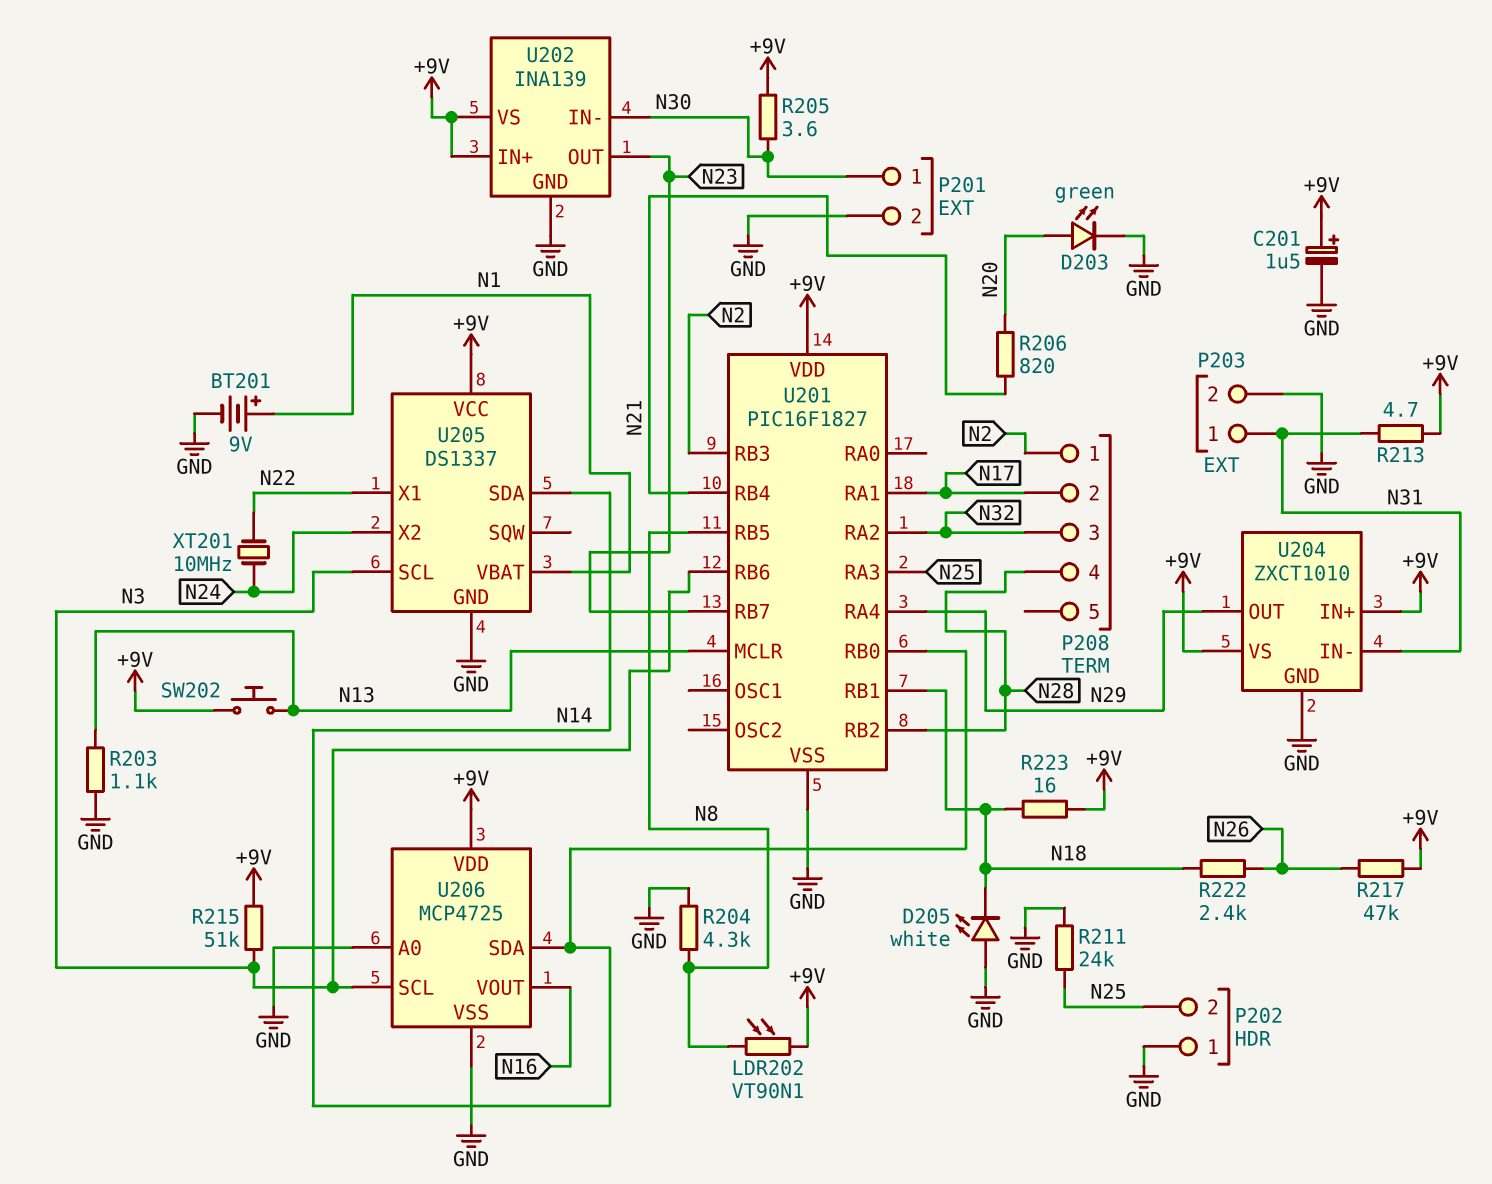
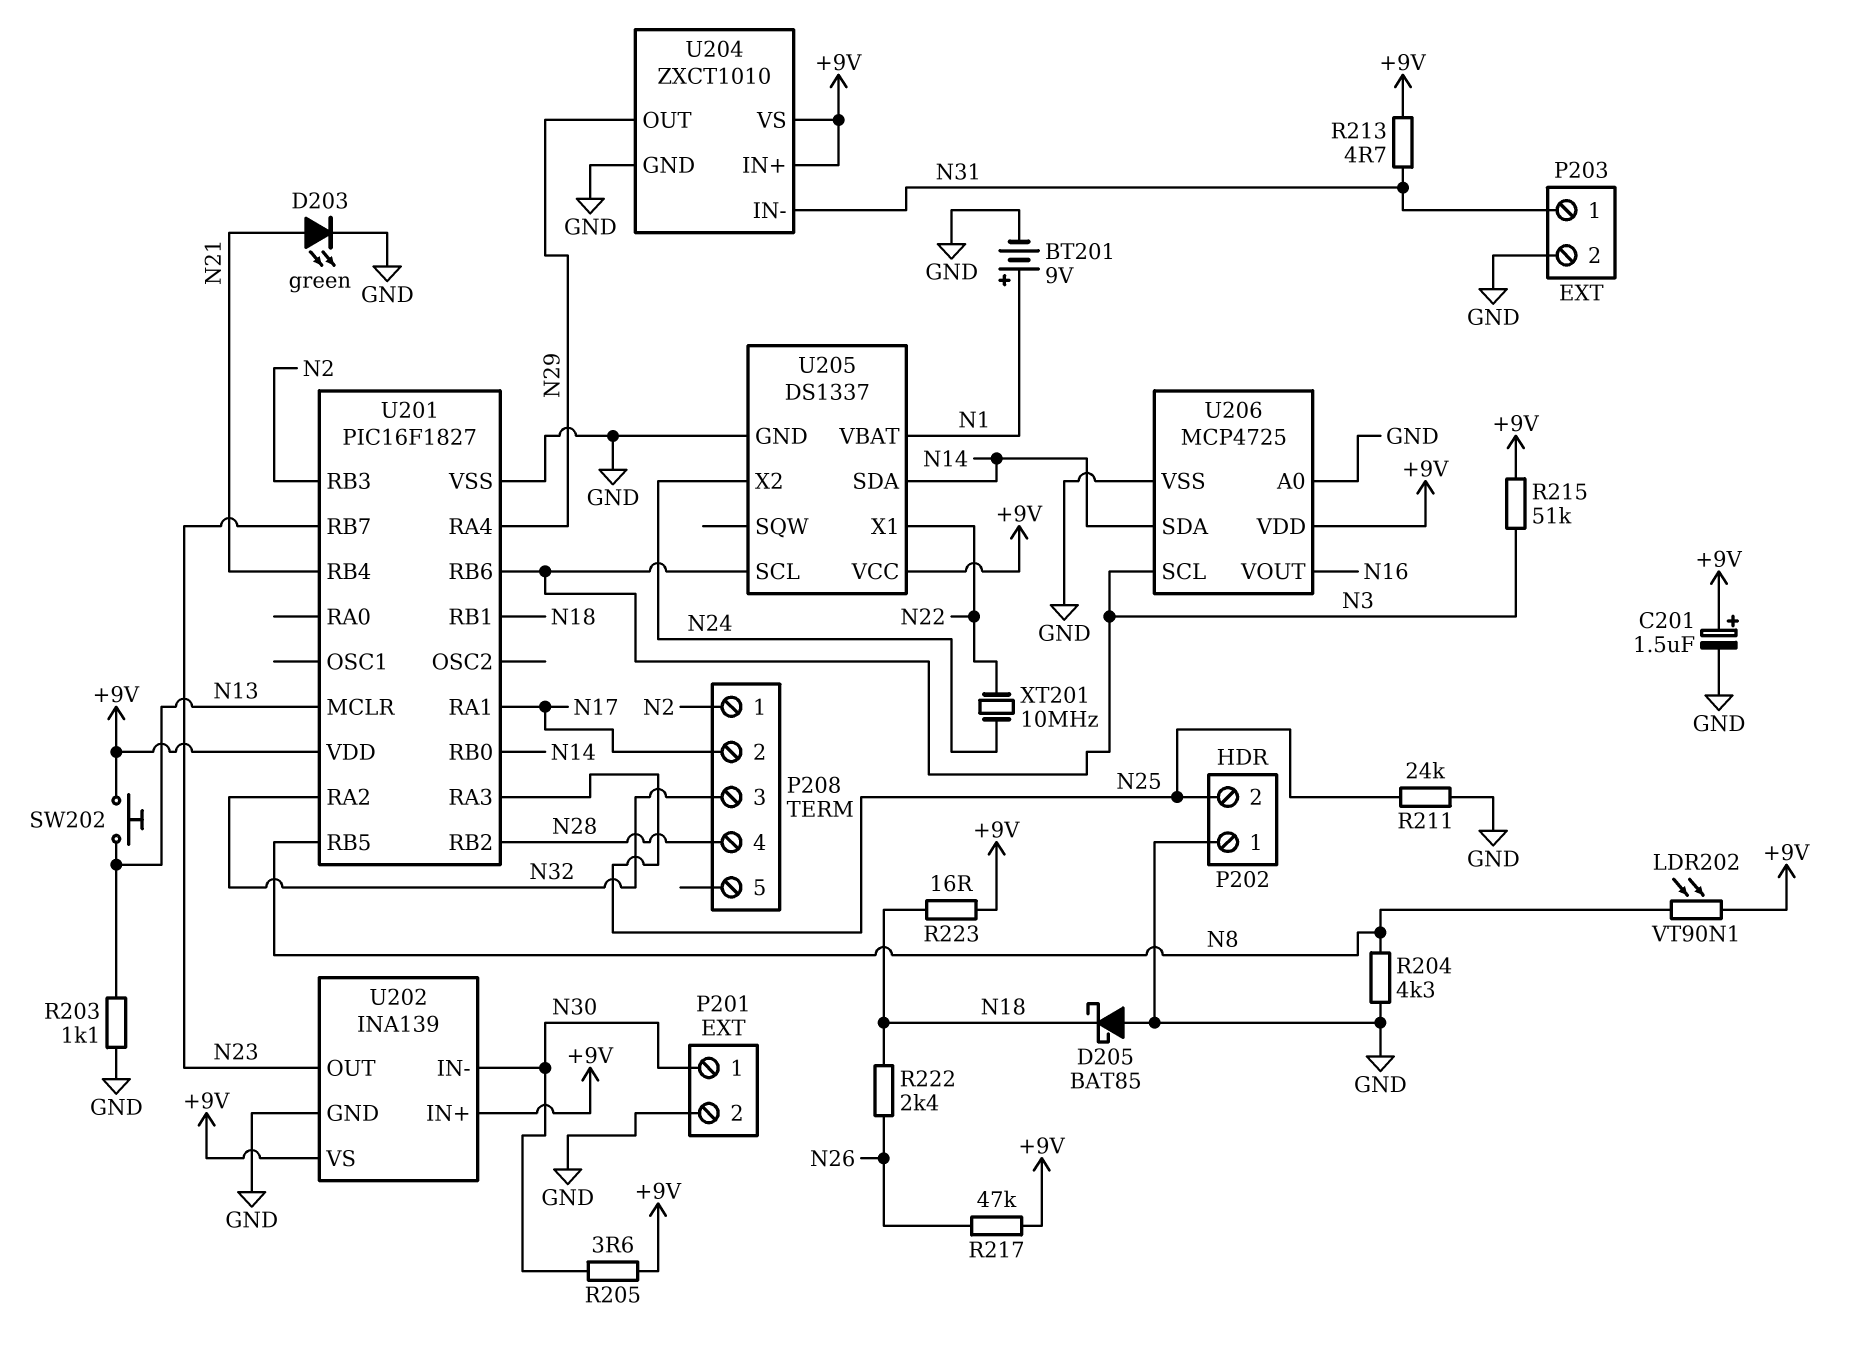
D203: LED green (A N20, K GND) -> LED green (A N21, K GND)
D205: LED white (A GND, K N18) -> schottky BAT85 (A GND, K N18)
R206: 820 (N20, N21) -> none

